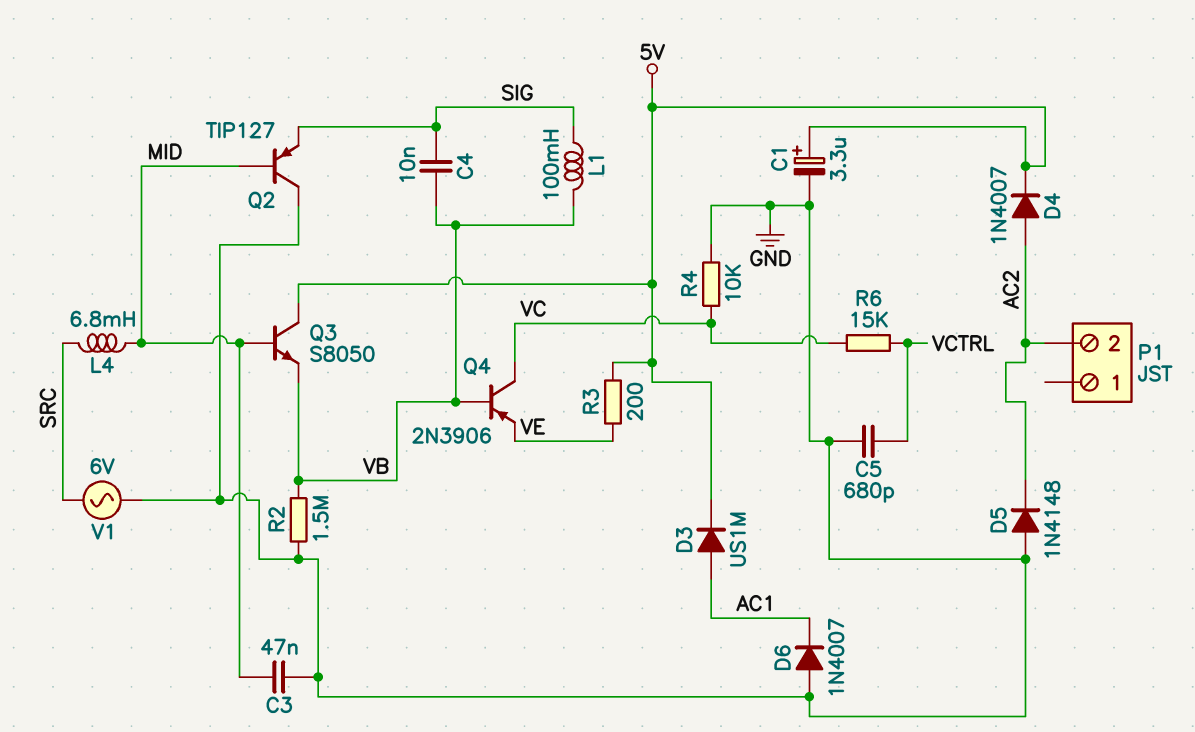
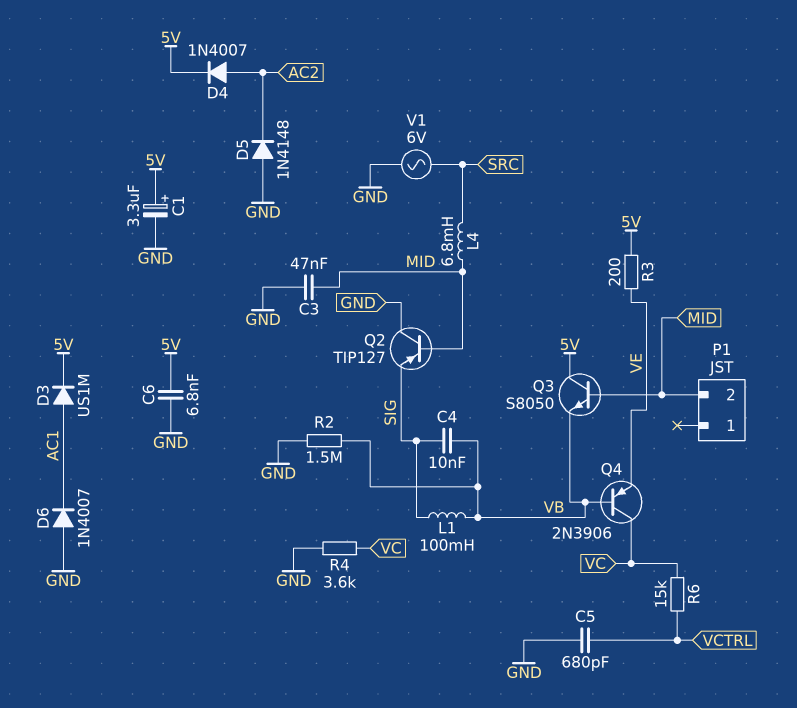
C6: none -> 6.8nF (5V, GND)
P1 pin 2: AC2 -> MID
R4: 10k (GND, VC) -> 3.6k (GND, VC)

